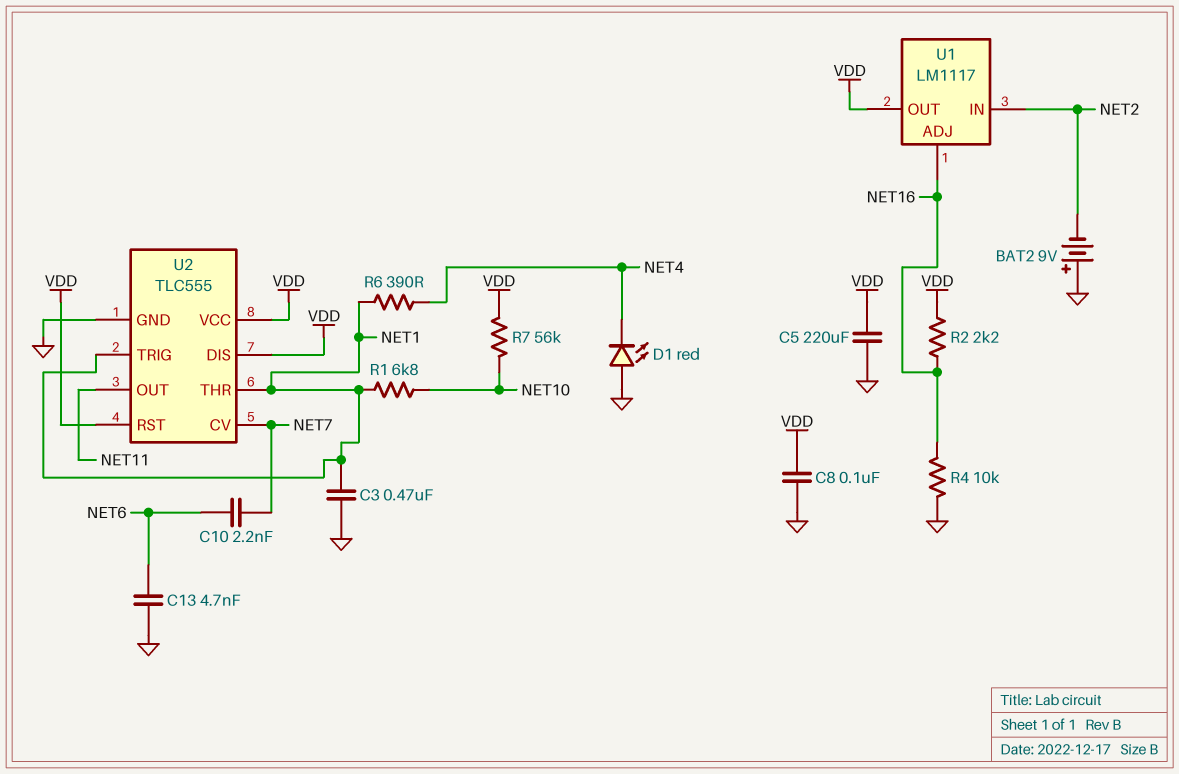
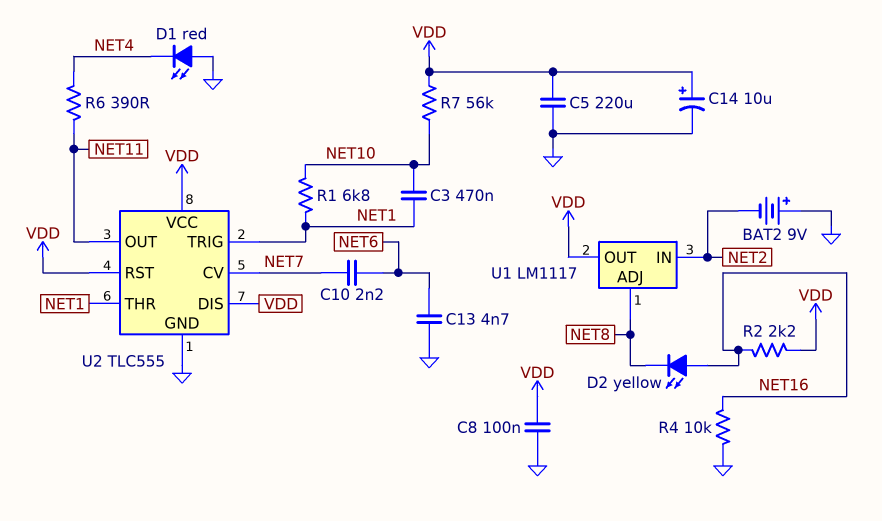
C3: 470nF (GND, NET1) -> 470nF (NET1, NET10)
C14: none -> 10uF (plus VDD, minus GND)
D2: none -> LED yellow (A NET16, K NET8)
R6: 390 (NET1, NET4) -> 390 (NET4, NET11)
U1 pin ADJ: NET16 -> NET8

